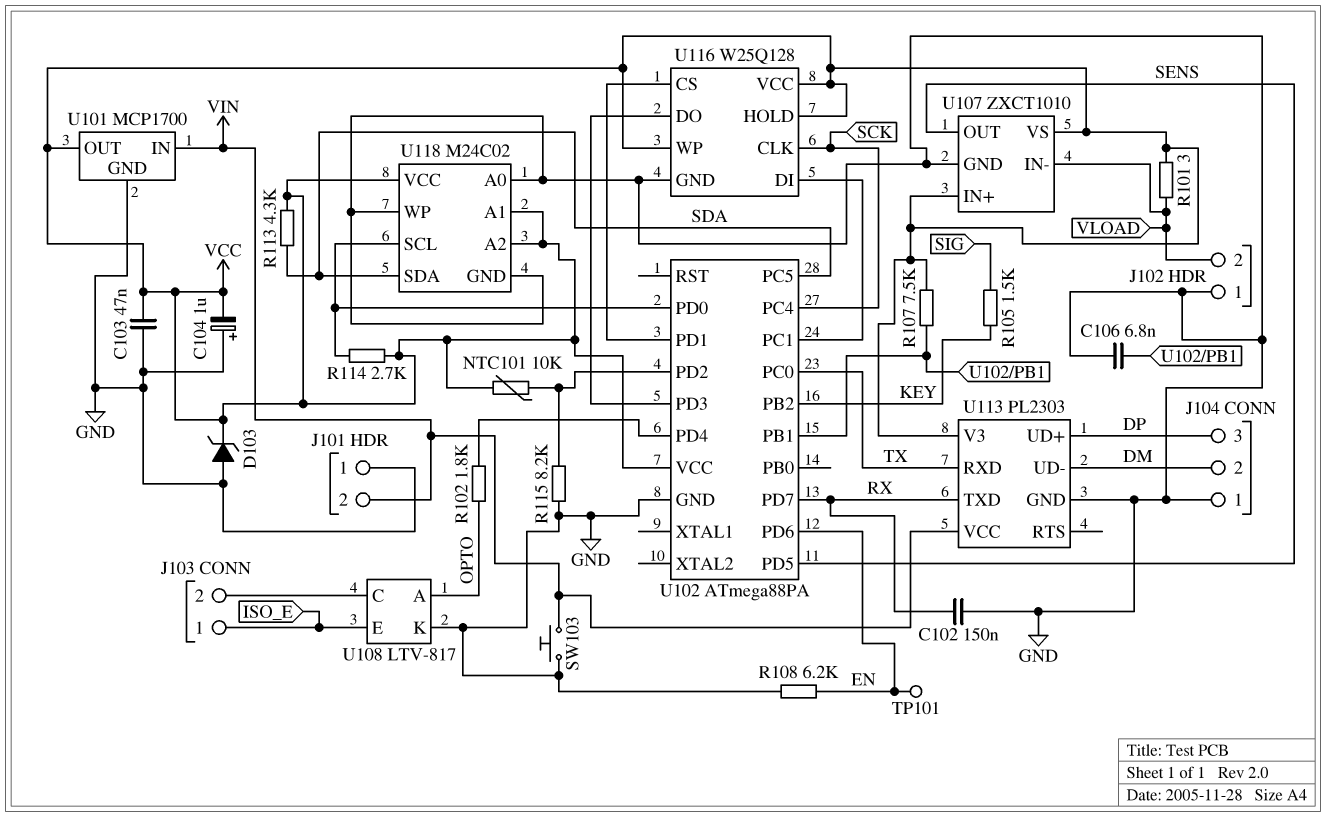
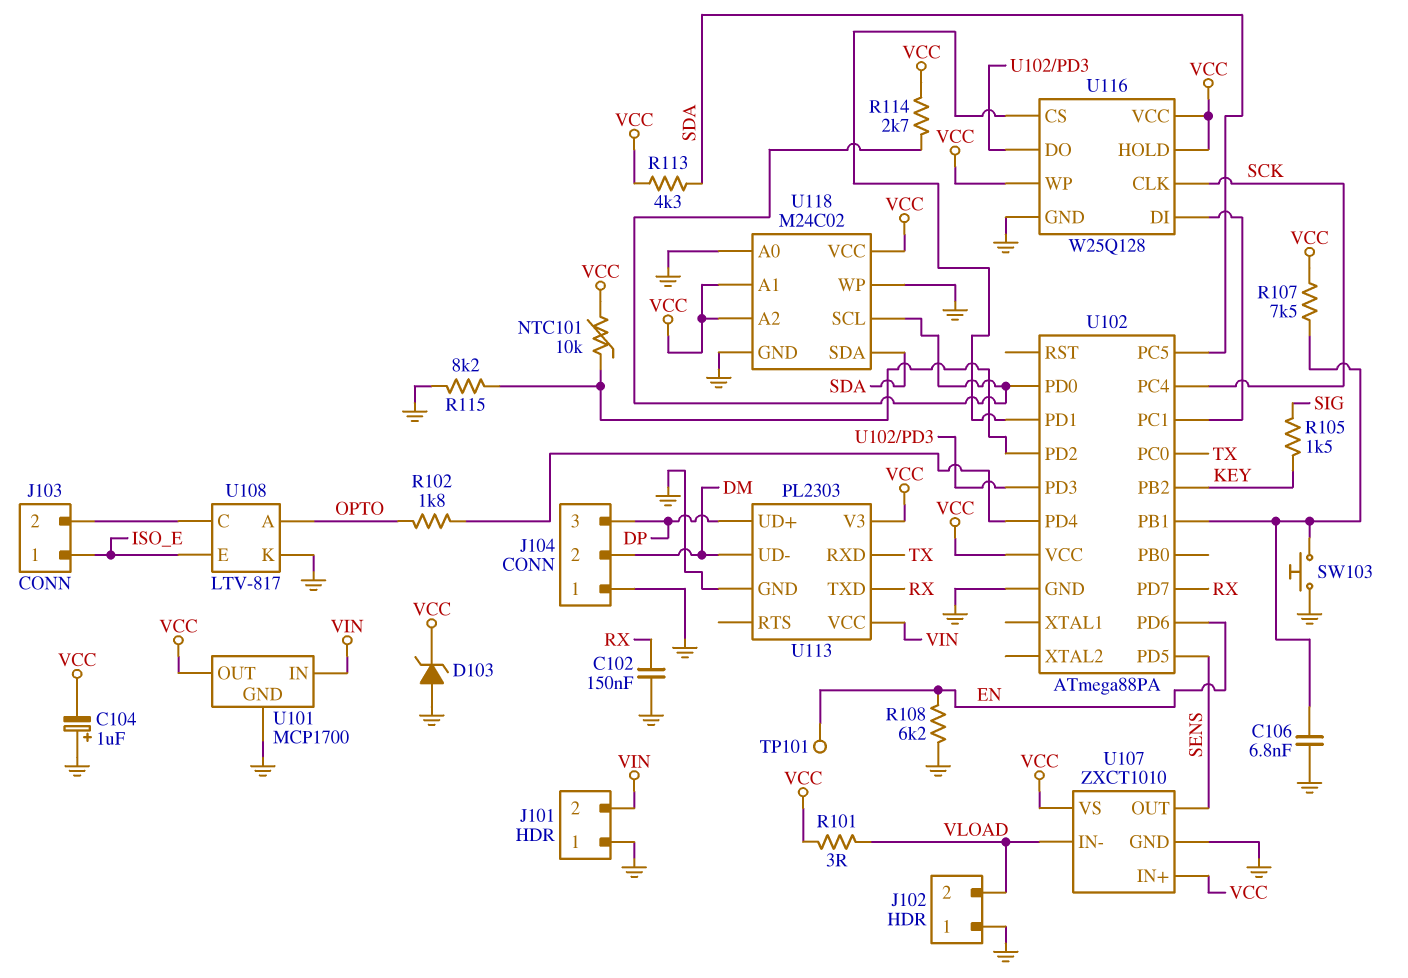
C103: 47nF (GND, VCC) -> none
SW103: button (GND, VIN) -> button (GND, U102/PB1)

